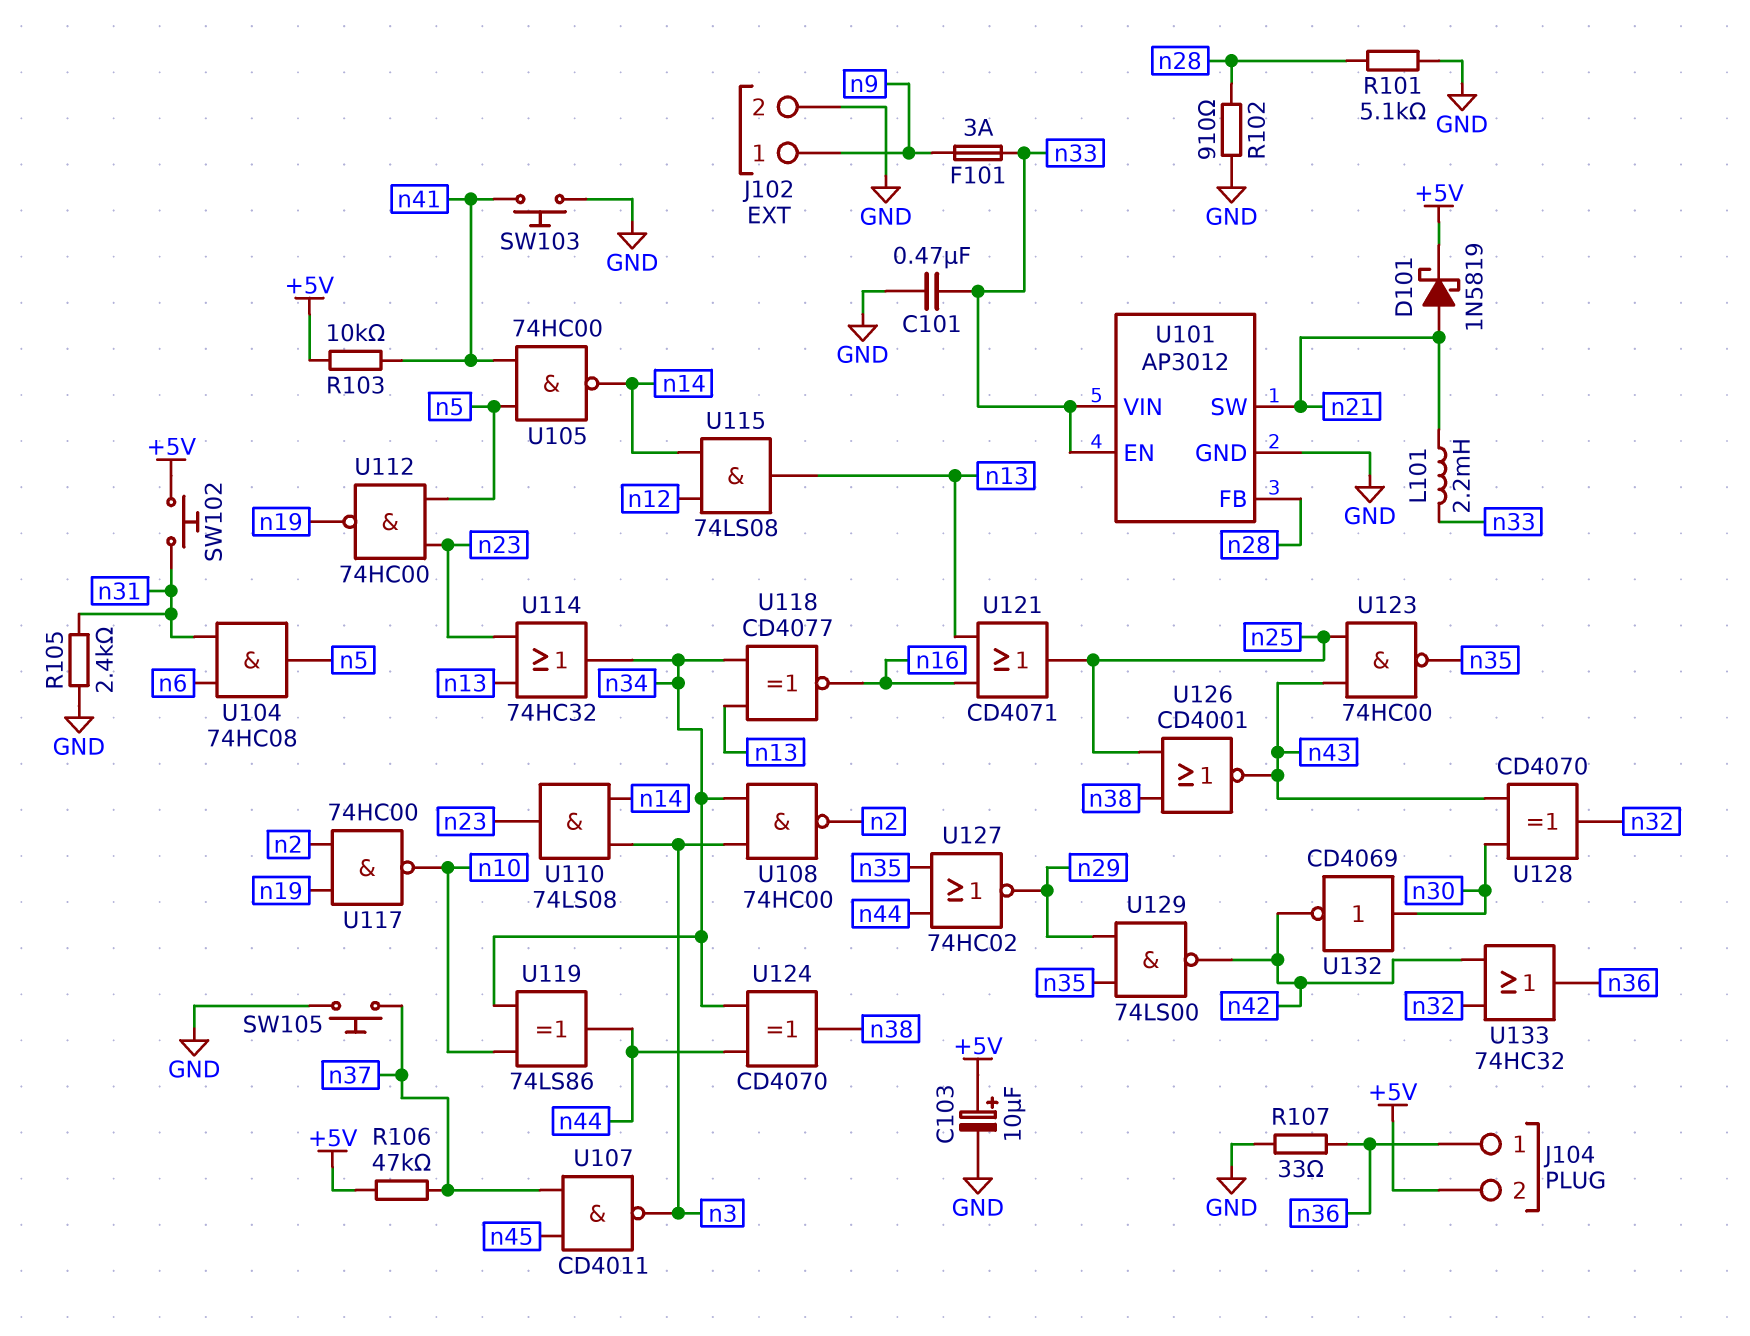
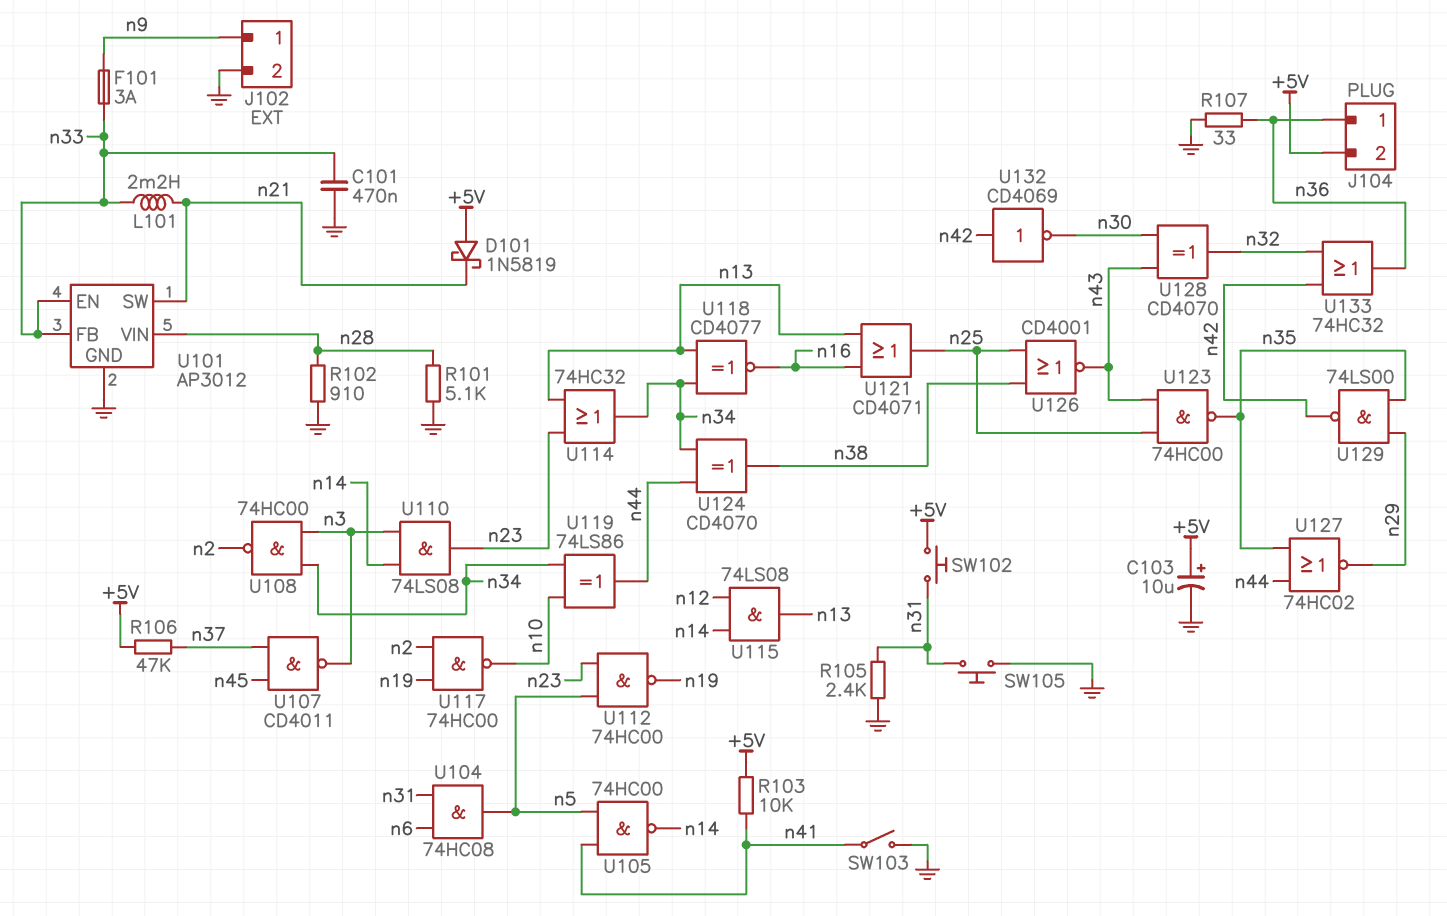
D101: schottky 1N5819 (A n21, K +5V) -> schottky 1N5819 (A +5V, K n21)
SW103: button (GND, n41) -> switch (GND, n41)
SW105: button (GND, n37) -> button (GND, n31)
U101 pin FB: n28 -> n33
U101 pin VIN: n33 -> n28
U132: NOT CD4069 (in n30, out n42) -> NOT CD4069 (in n42, out n30)

